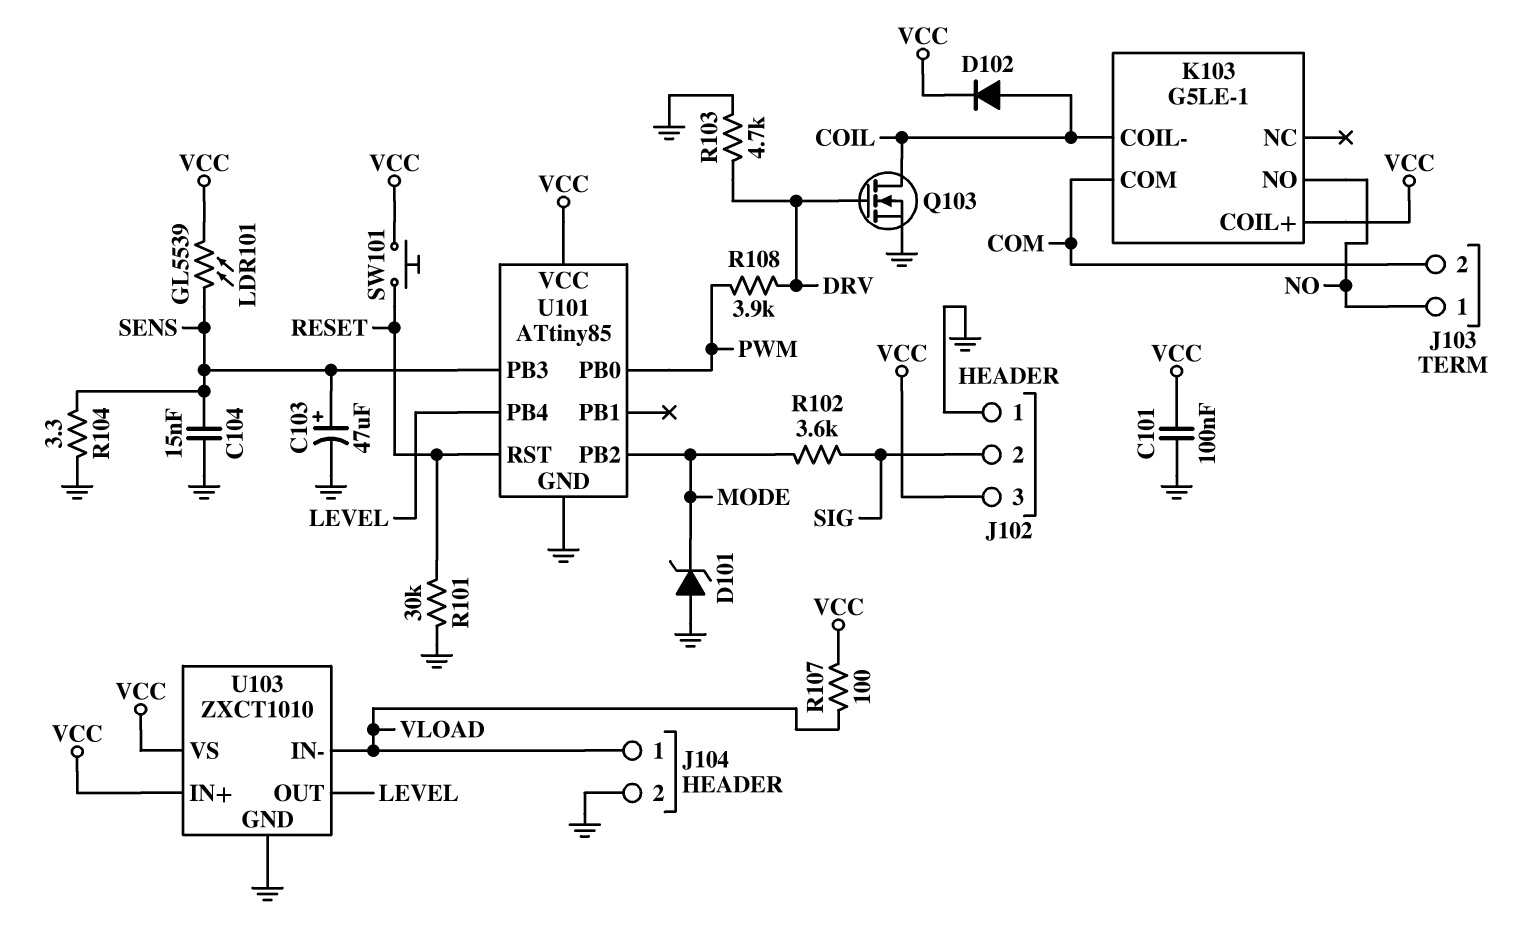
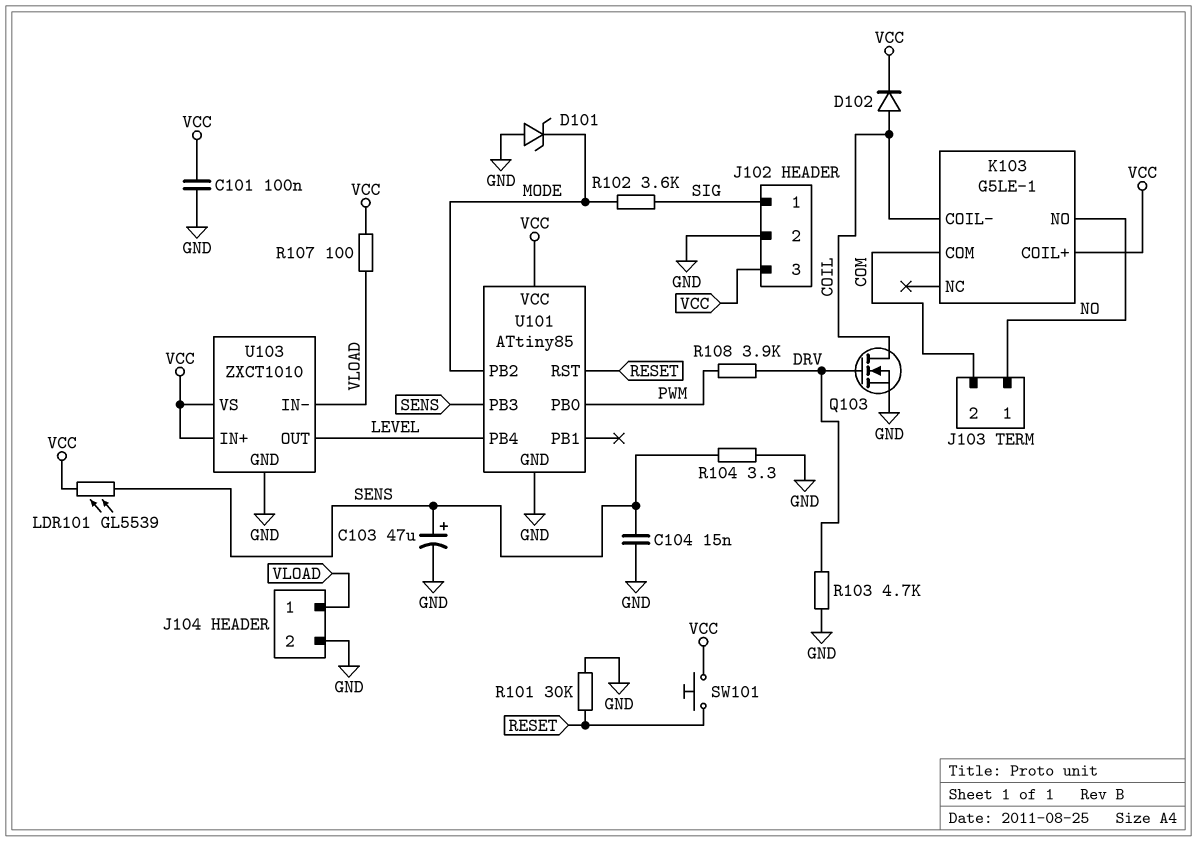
J102 pin 1: GND -> SIG
J102 pin 2: SIG -> GND

